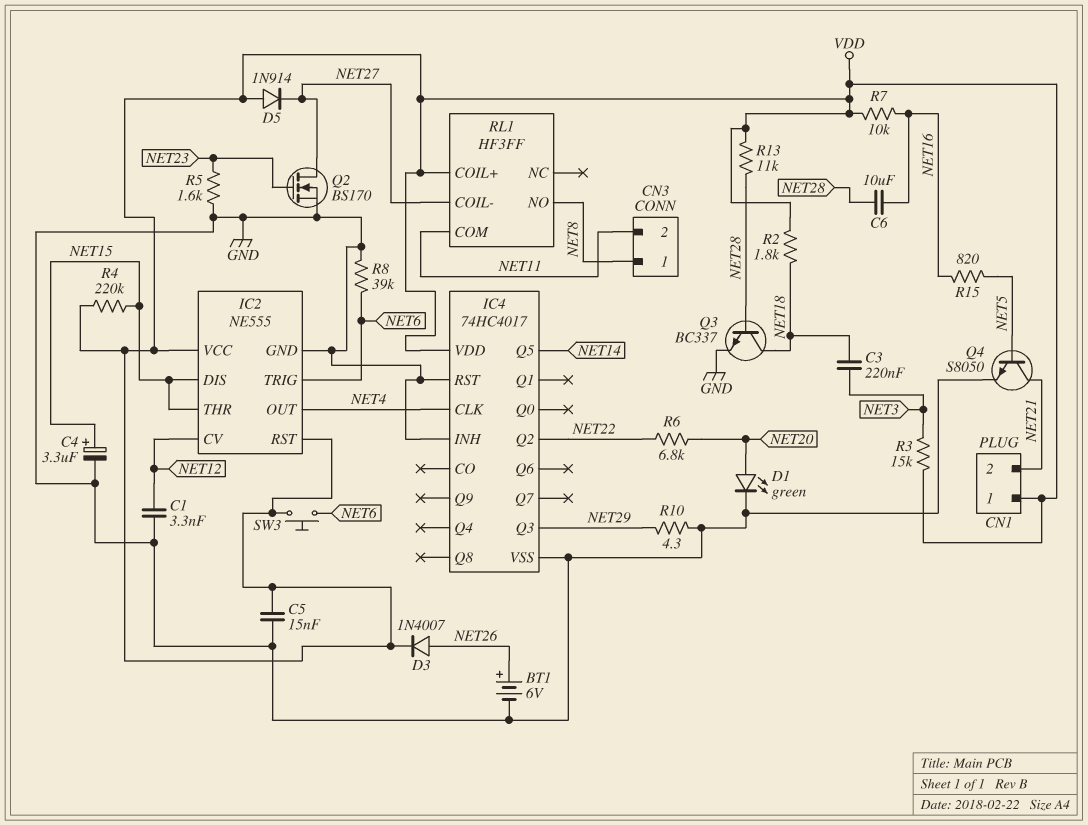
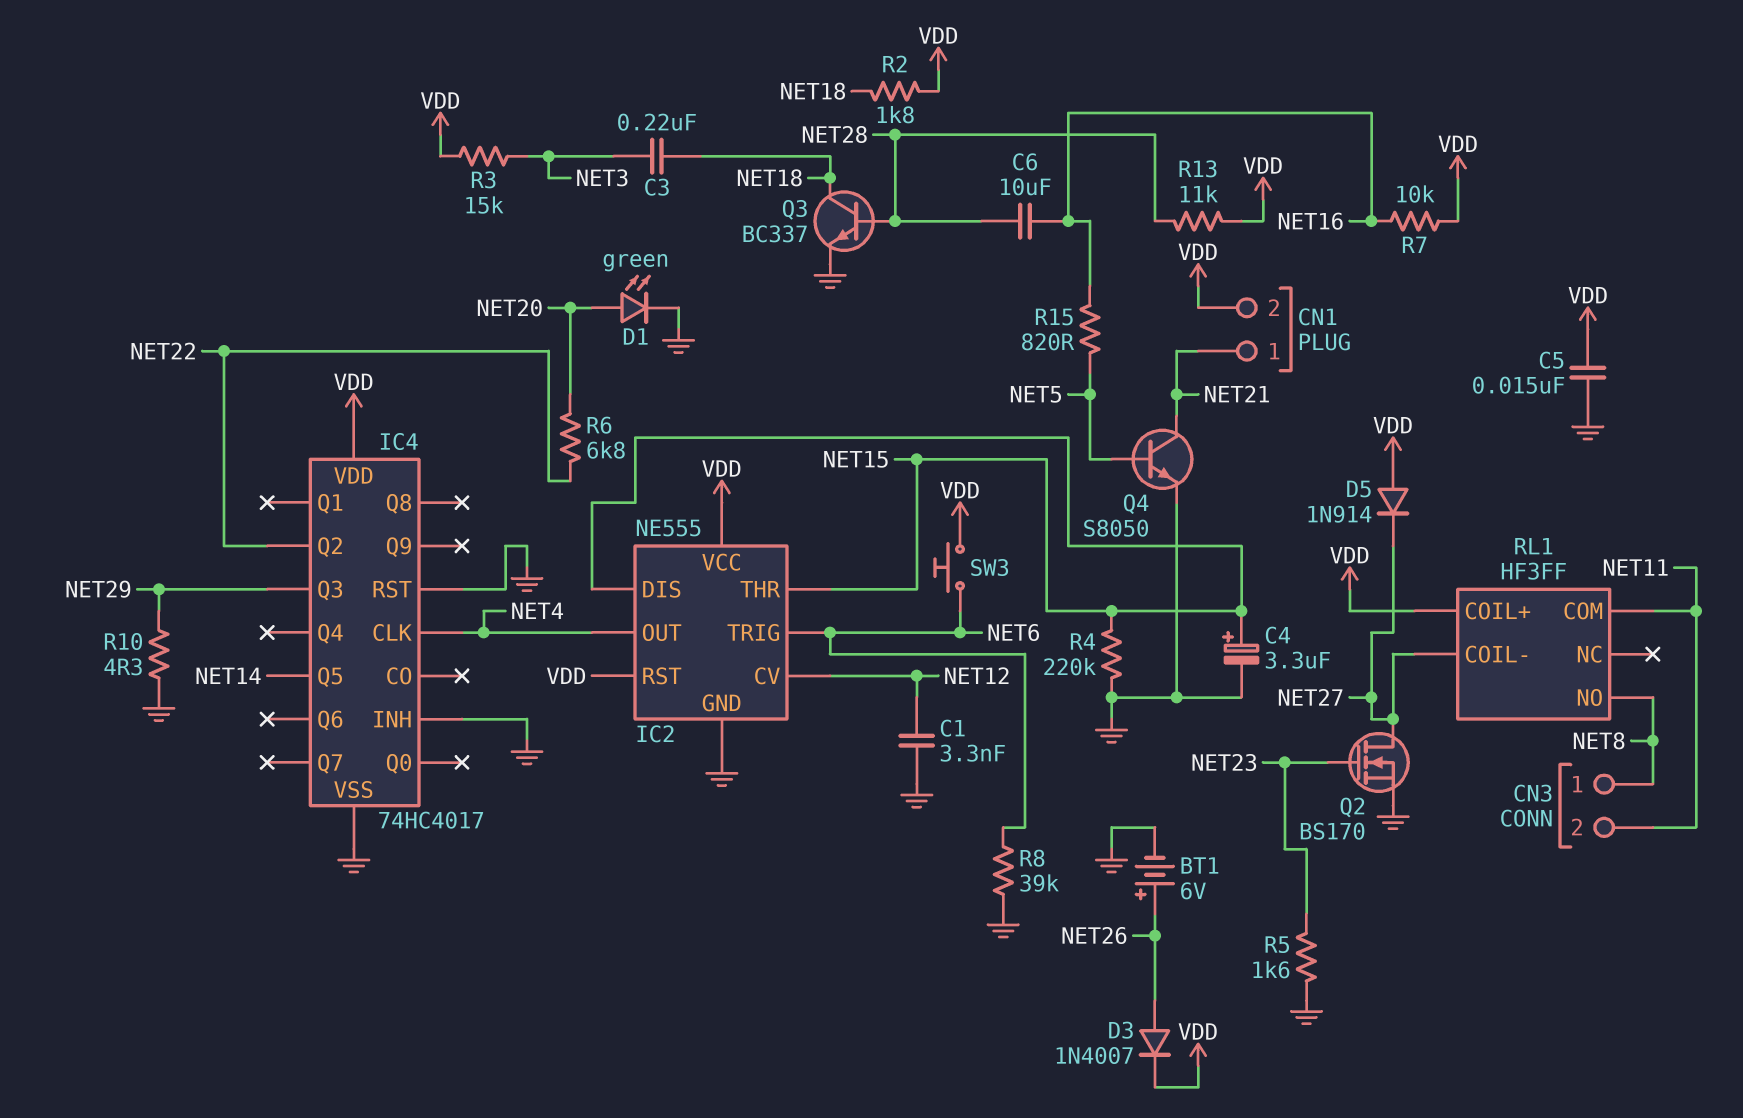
CN1 pin 1: VDD -> NET21
CN1 pin 2: NET21 -> VDD
R4: 220k (NET15, VDD) -> 220k (GND, NET15)

